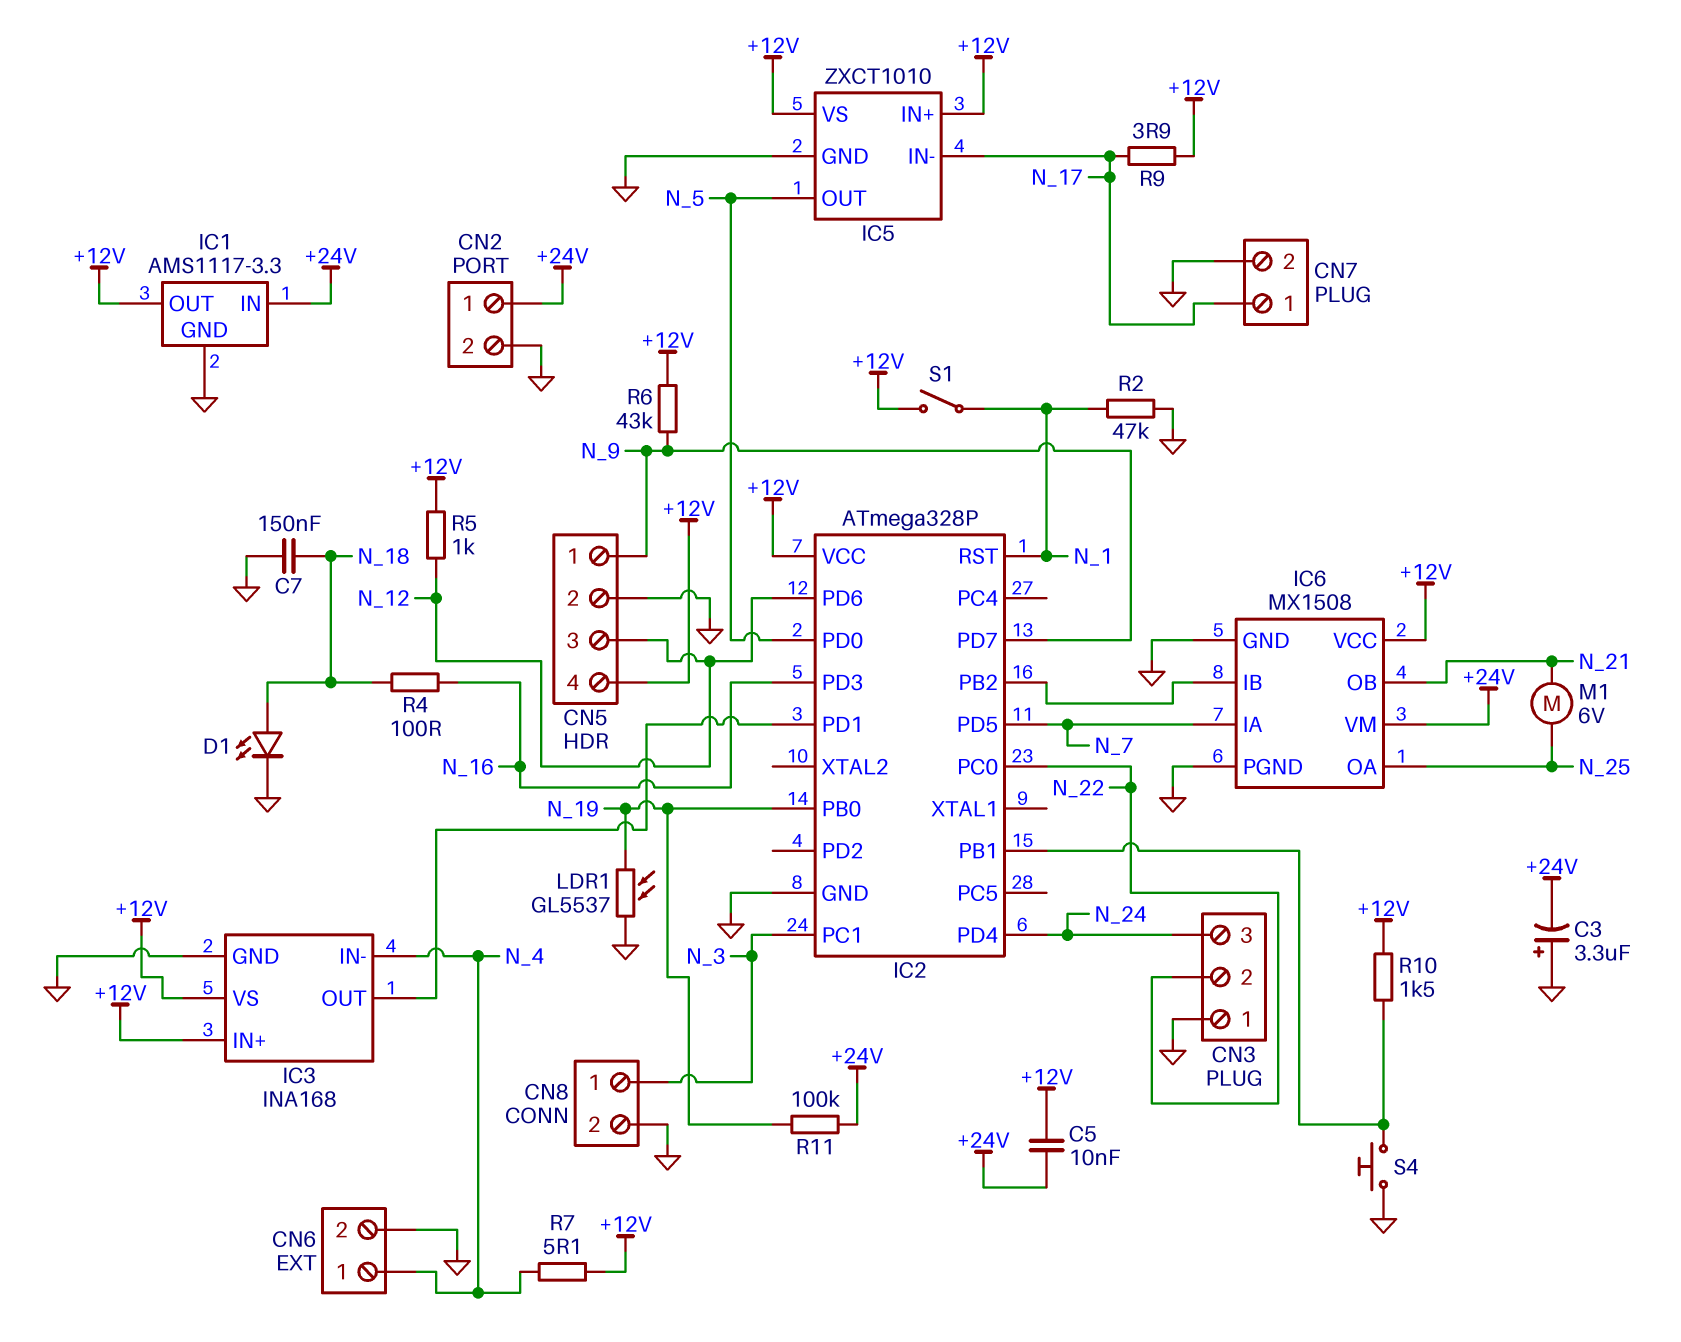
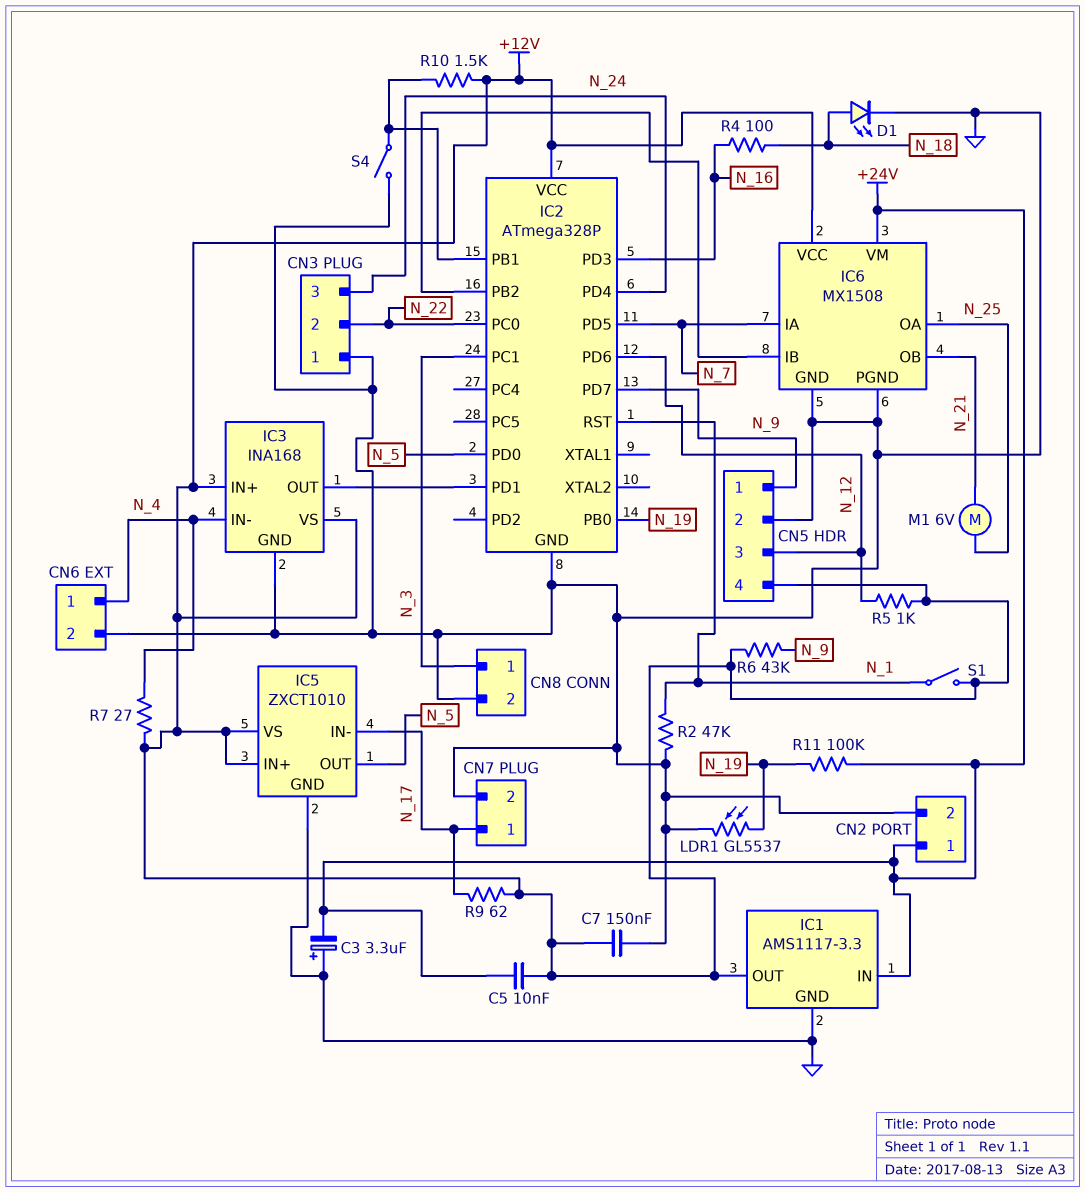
C7: 150nF (GND, N_18) -> 150nF (+12V, GND)
R7: 5.1 (+12V, N_4) -> 27 (+12V, N_4)
R9: 3.9 (+12V, N_17) -> 62 (+12V, N_17)
S4: button (GND, IC2/PB1) -> switch (GND, IC2/PB1)

